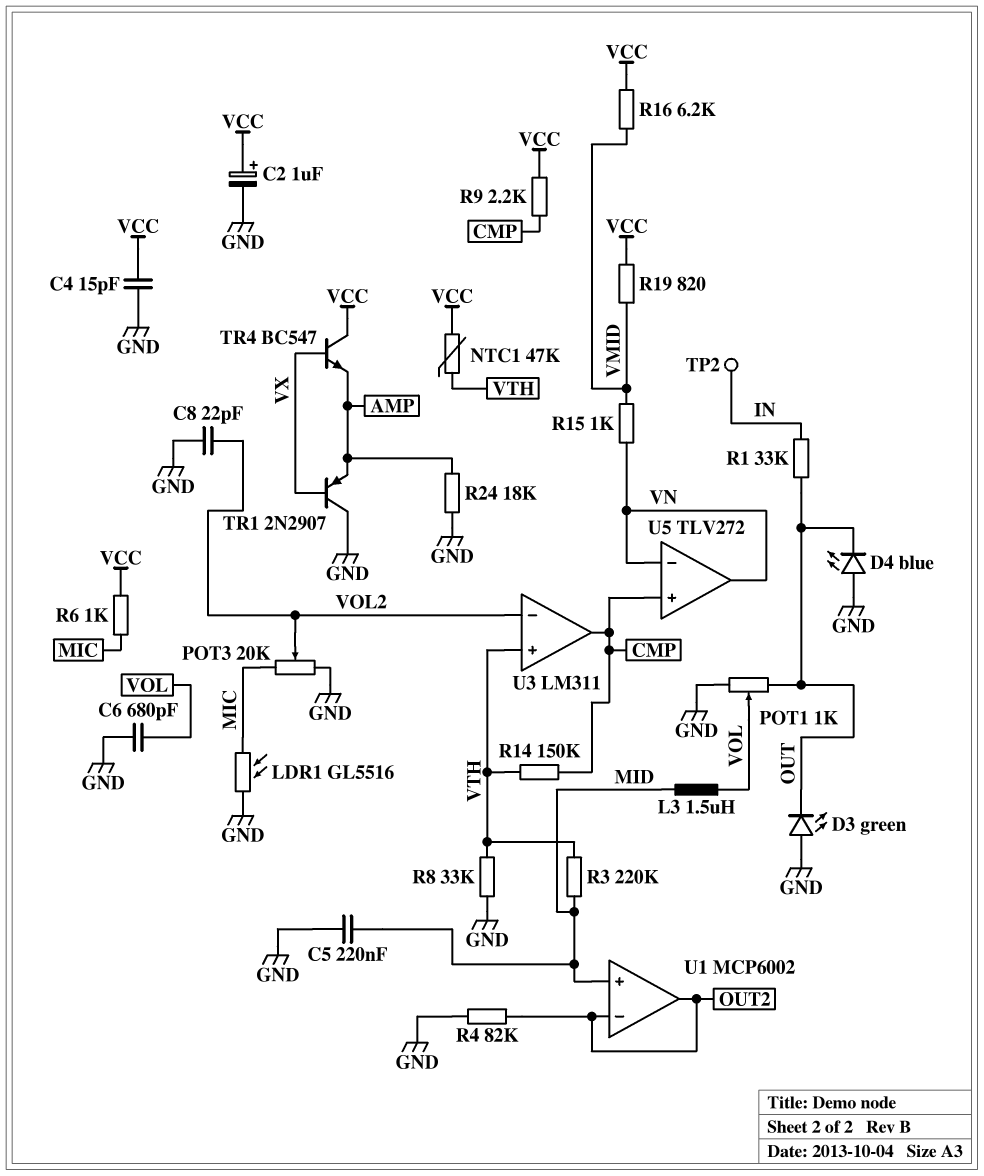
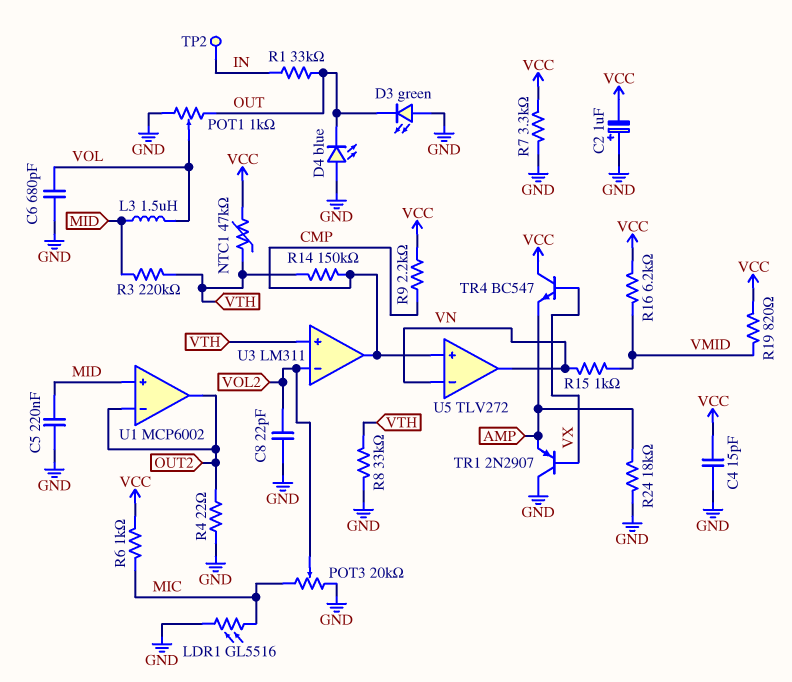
C2: 1uF (plus VCC, minus GND) -> 1uF (plus GND, minus VCC)
R4: 82k (GND, OUT2) -> 22 (GND, OUT2)
R7: none -> 3.3k (GND, VCC)

